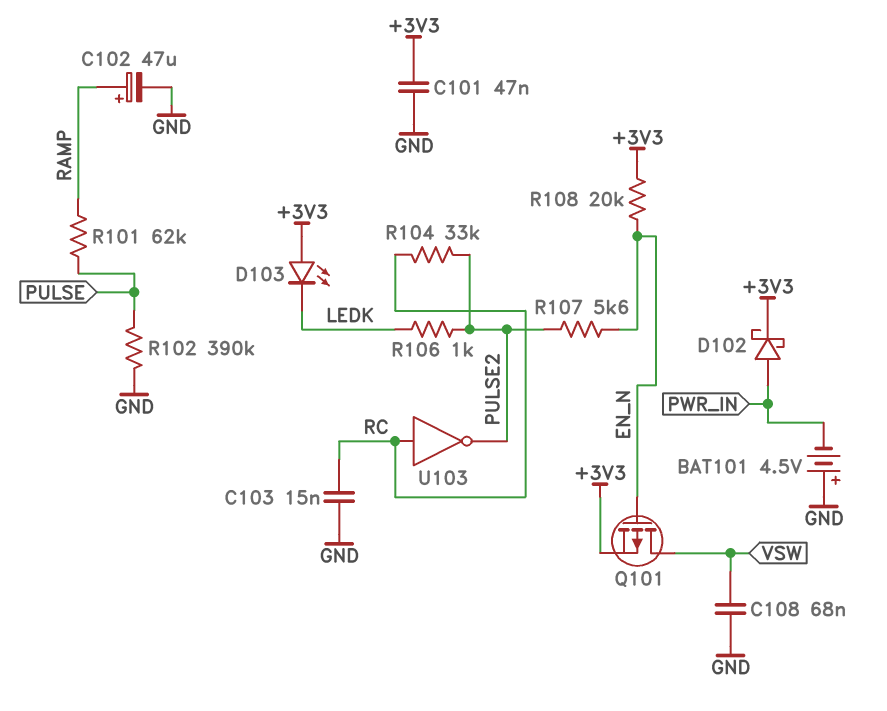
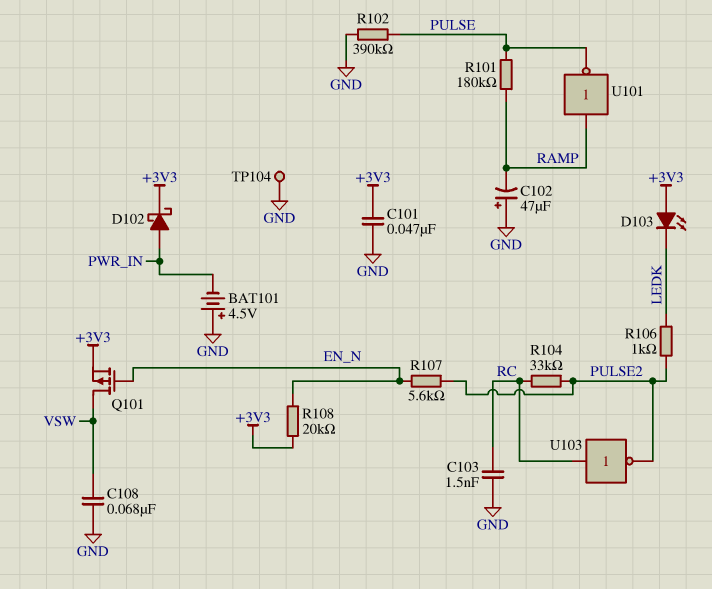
C102: 47uF (plus RAMP, minus GND) -> 47uF (plus GND, minus RAMP)
C103: 15nF (GND, RC) -> 1.5nF (GND, RC)
R101: 62k (PULSE, RAMP) -> 180k (PULSE, RAMP)
TP104: none -> test point (GND)
U101: none -> NOT (in RAMP, out PULSE)

